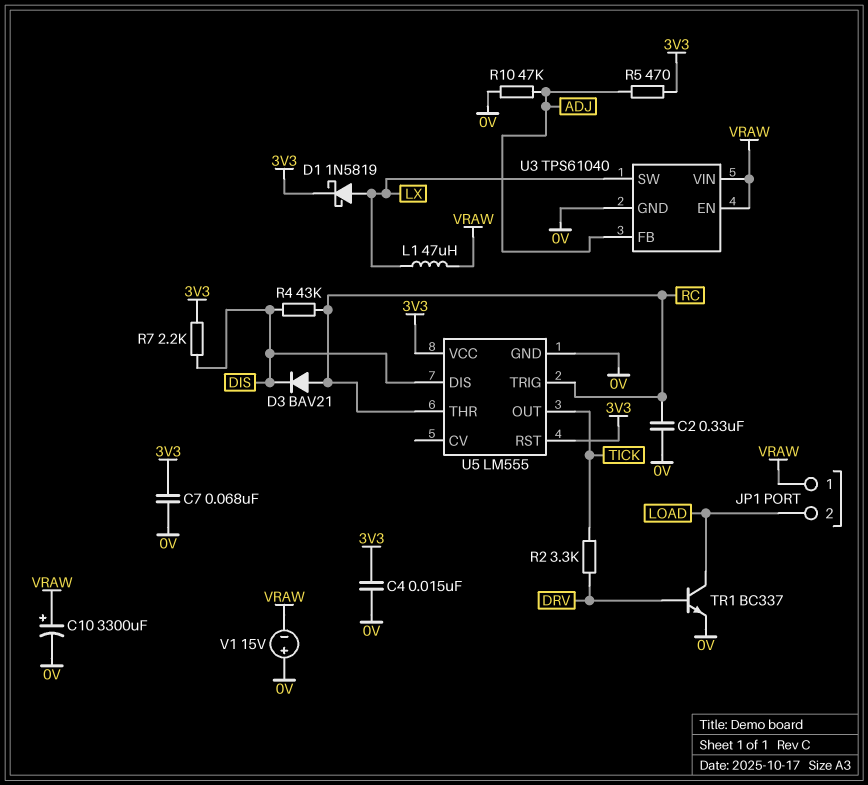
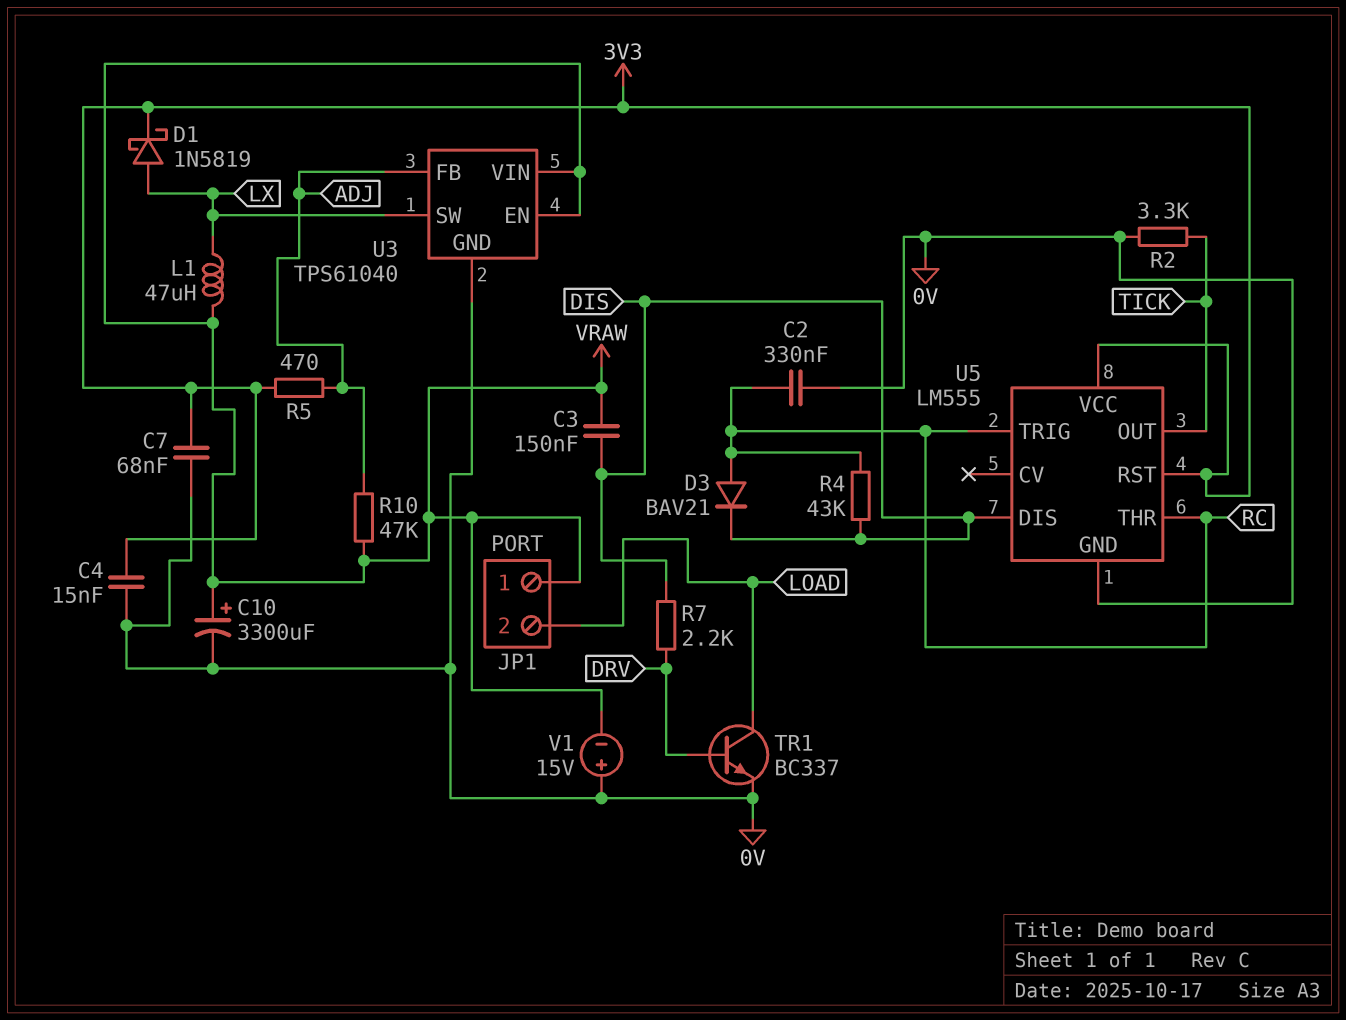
C3: none -> 150nF (DIS, VRAW)
R2: 3.3k (DRV, TICK) -> 3.3k (0V, TICK)
R7: 2.2k (3V3, DIS) -> 2.2k (DIS, DRV)
R10: 47k (0V, ADJ) -> 47k (ADJ, VRAW)

